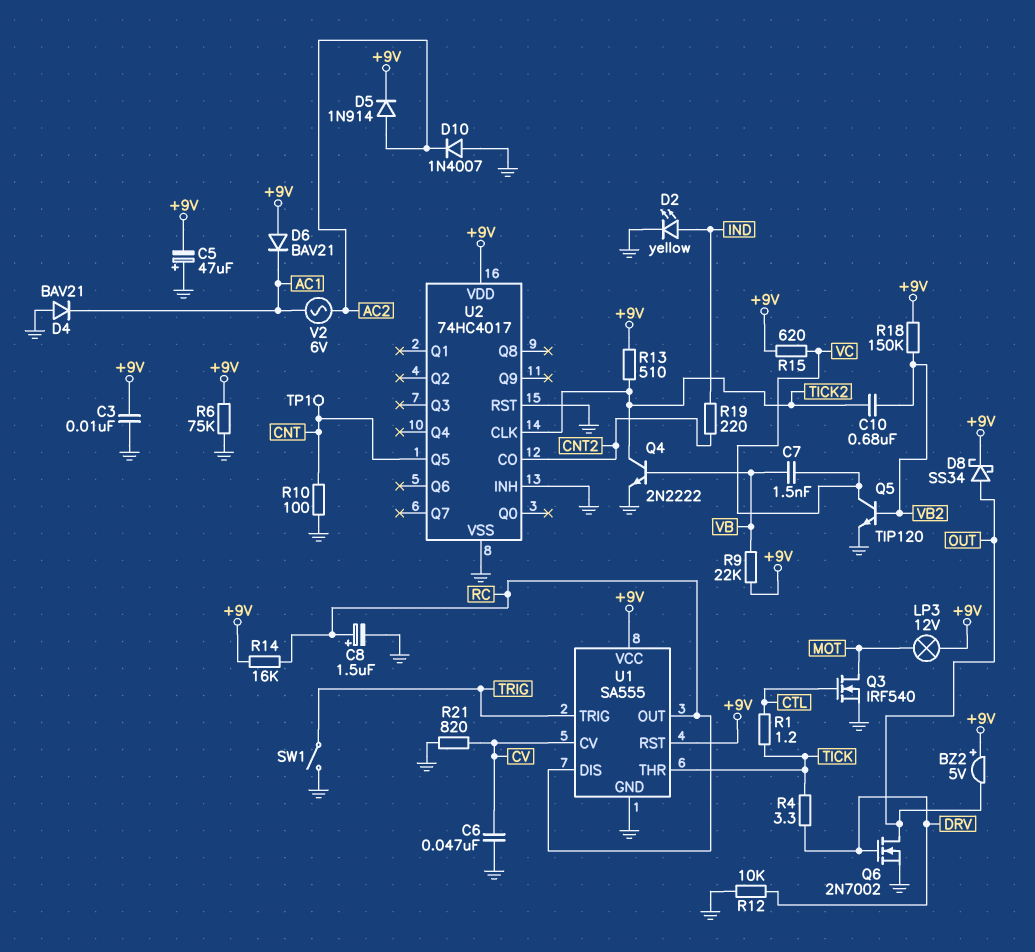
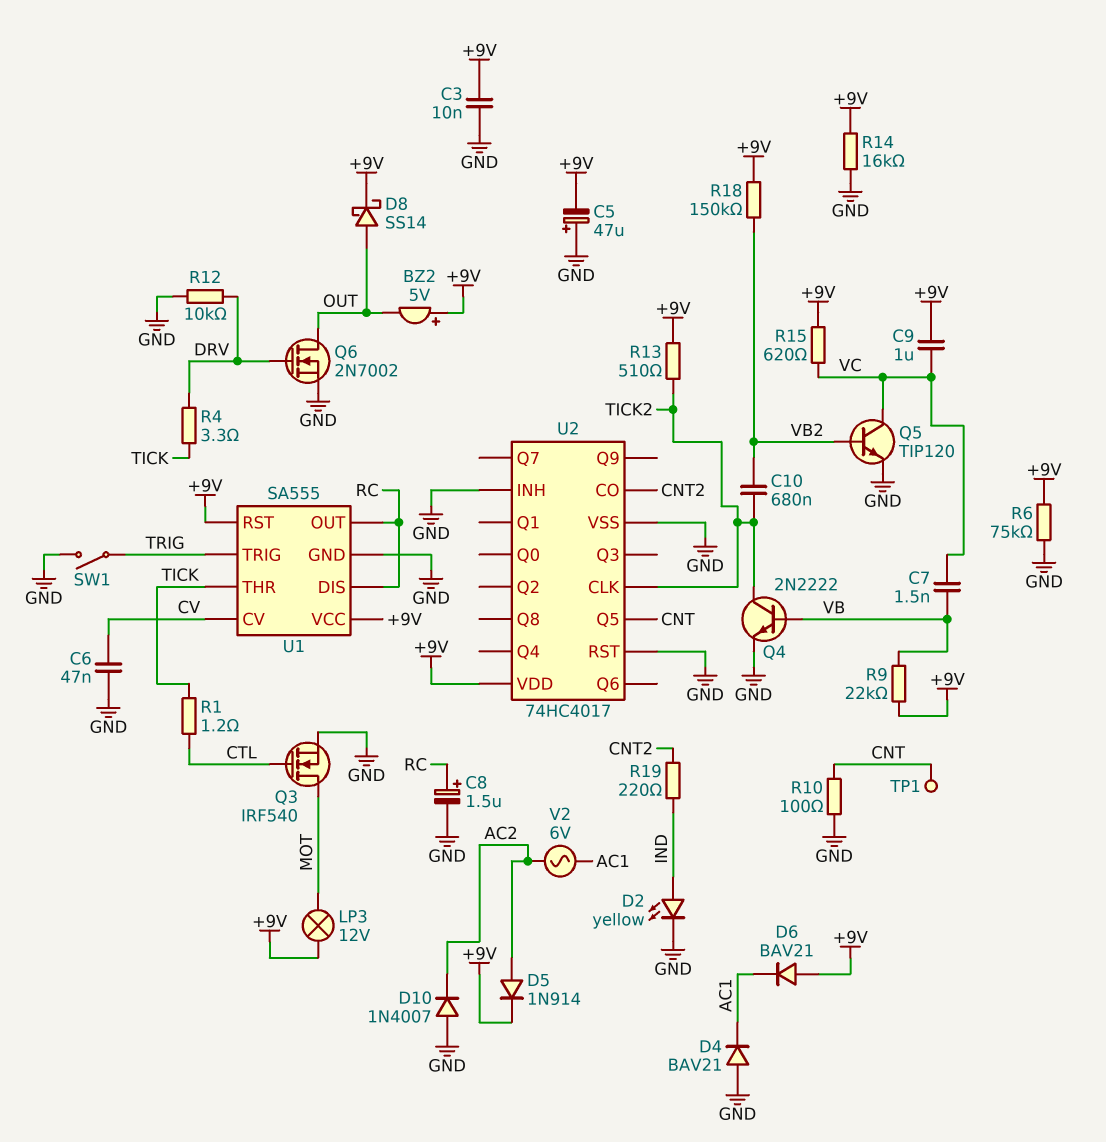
C9: none -> 1uF (+9V, VC)
D8: schottky SS34 (A OUT, K +9V) -> schottky SS14 (A OUT, K +9V)
R14: 16k (+9V, RC) -> 16k (+9V, GND)
R21: 820 (CV, GND) -> none

